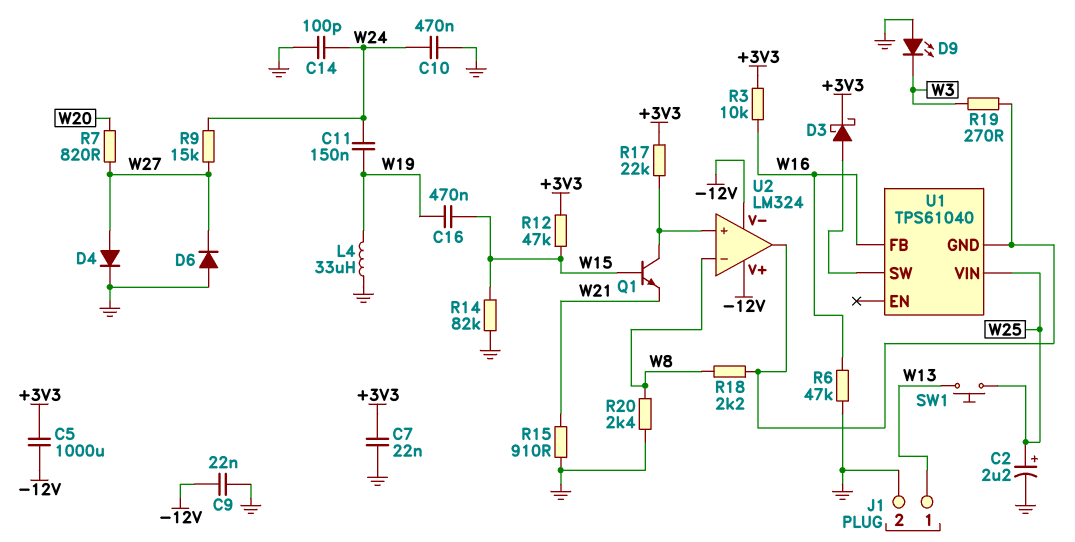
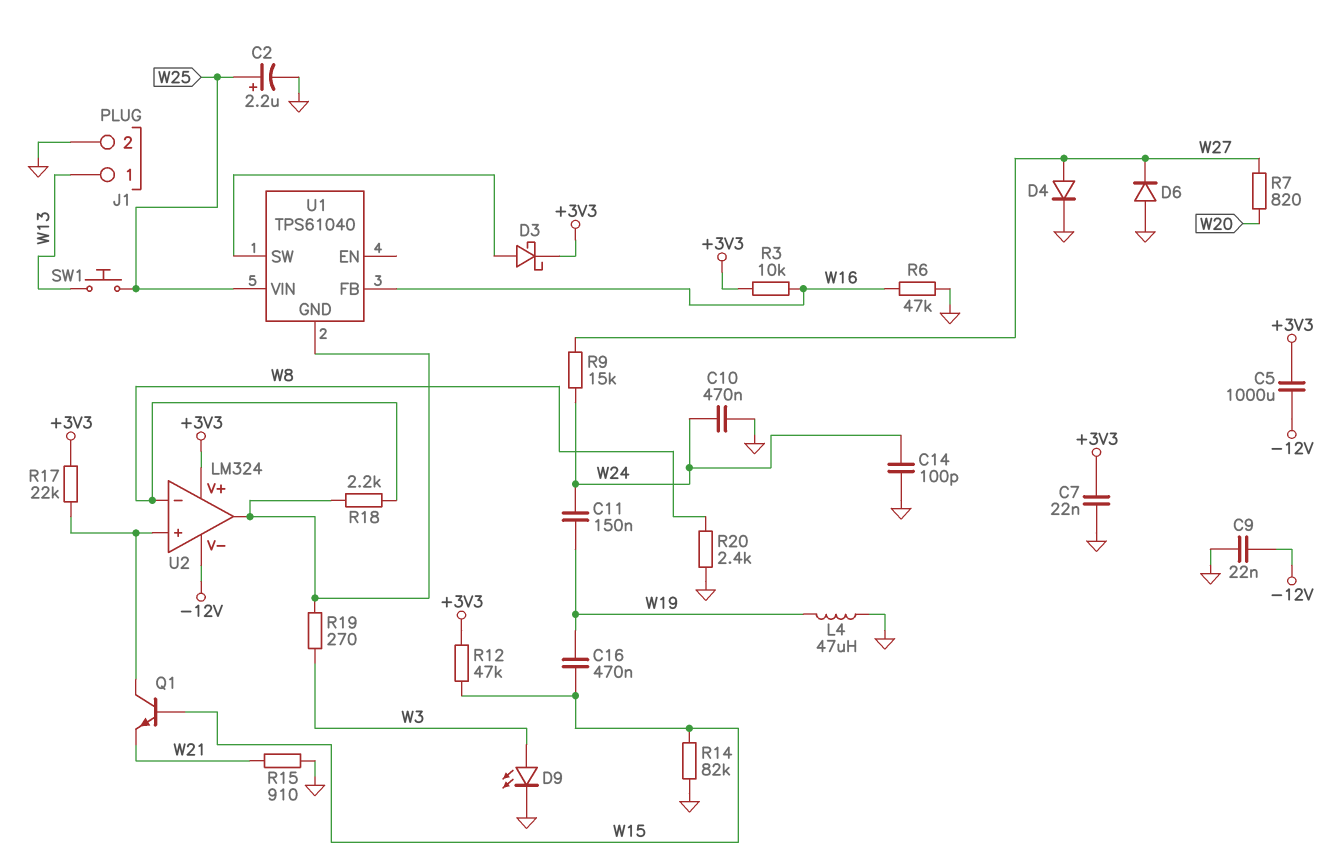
D9: LED (A GND, K W3) -> LED (A W3, K GND)
L4: 33uH (GND, W19) -> 47uH (GND, W19)
U2 pin V+: -12V -> +3V3

